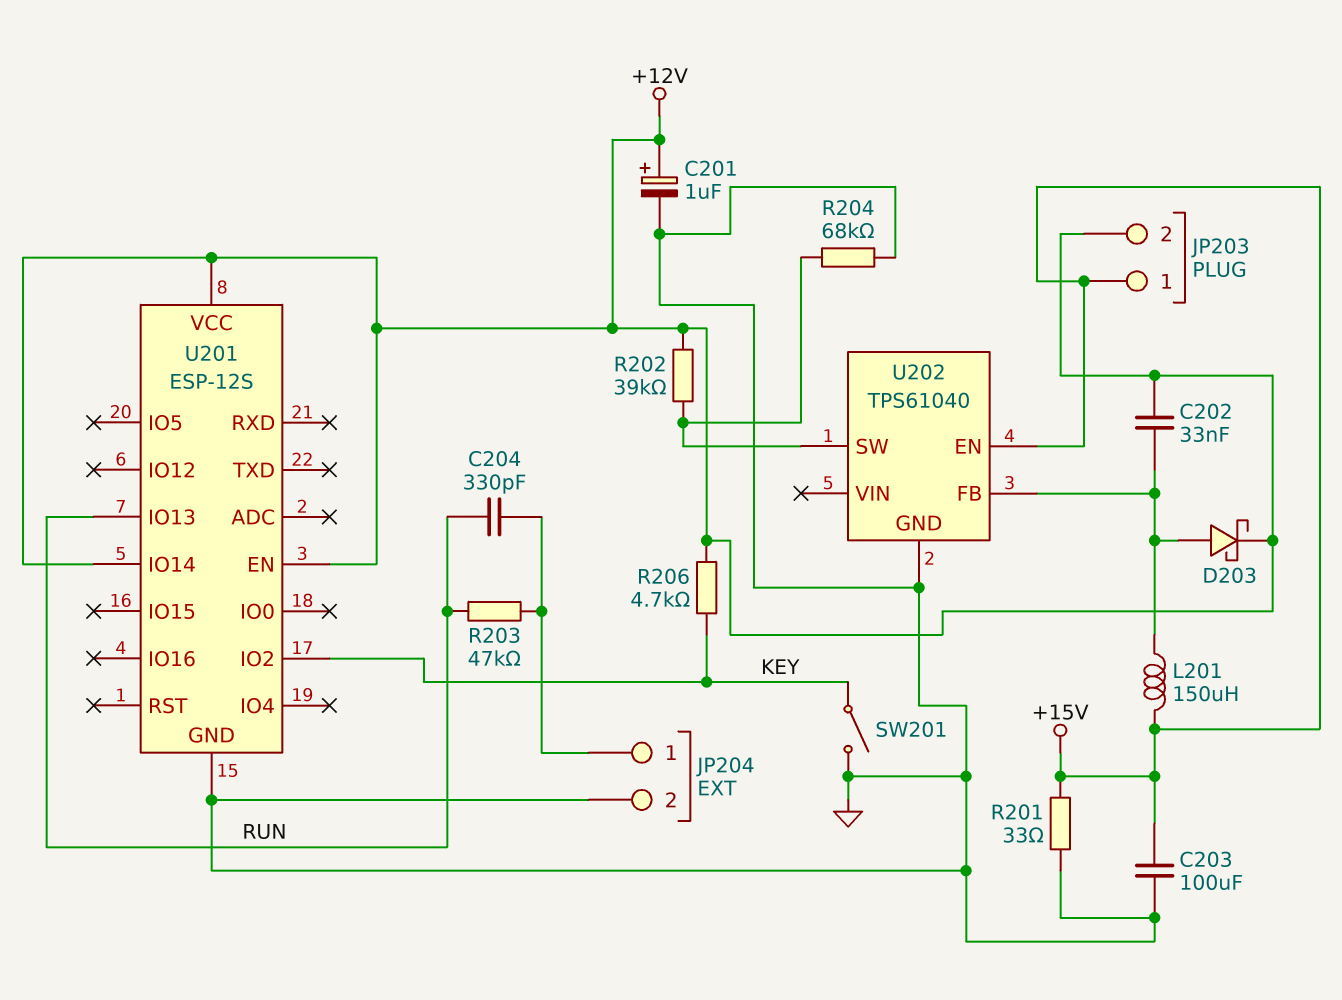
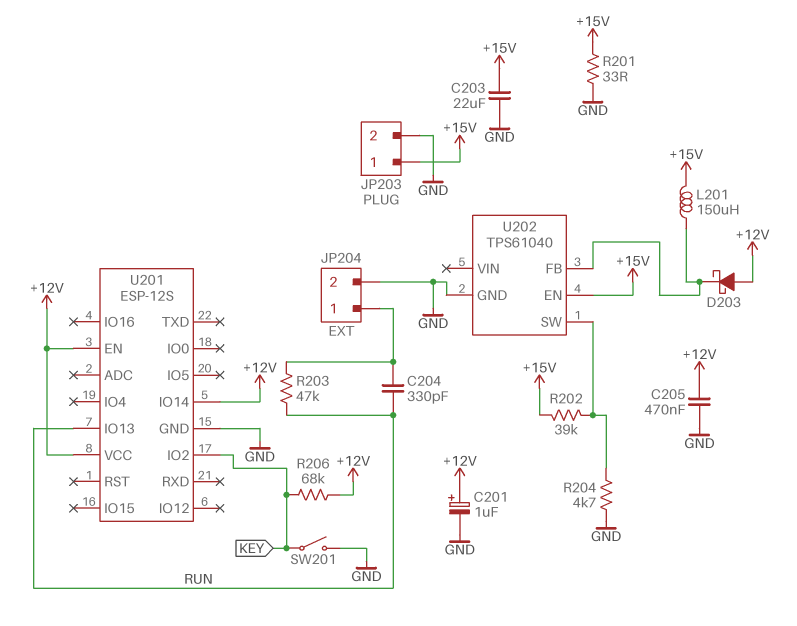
C202: 33nF (+12V, U202/FB) -> none
C203: 100uF (+15V, GND) -> 22uF (+15V, GND)
C205: none -> 470nF (+12V, GND)
D203: schottky (A U202/FB, K +12V) -> schottky (A +12V, K U202/FB)
JP203 pin 2: +12V -> GND
R202: 39k (+12V, U202/SW) -> 39k (+15V, U202/SW)
R204: 68k (GND, U202/SW) -> 4.7k (GND, U202/SW)
R206: 4.7k (+12V, KEY) -> 68k (+12V, KEY)

